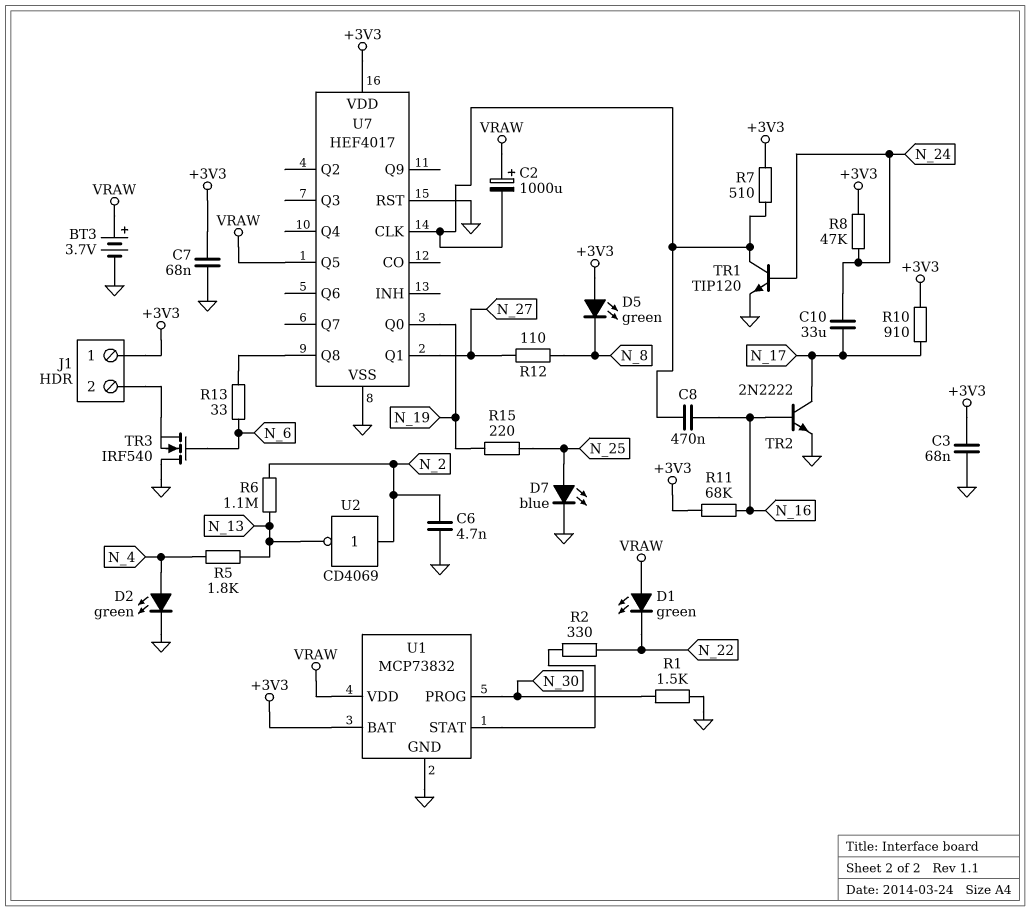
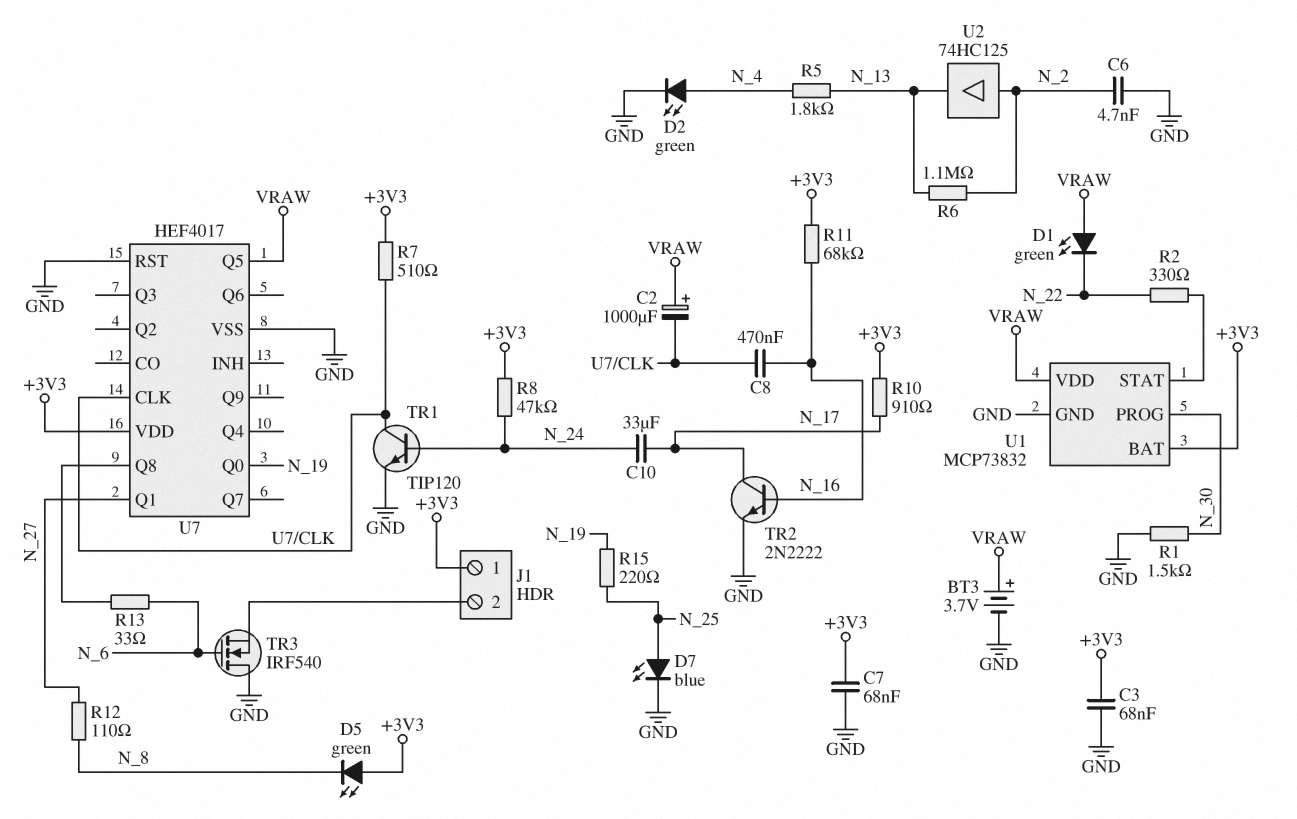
U2: NOT CD4069 (in N_2, out N_13) -> buffer 74HC125 (in N_2, out N_13)

